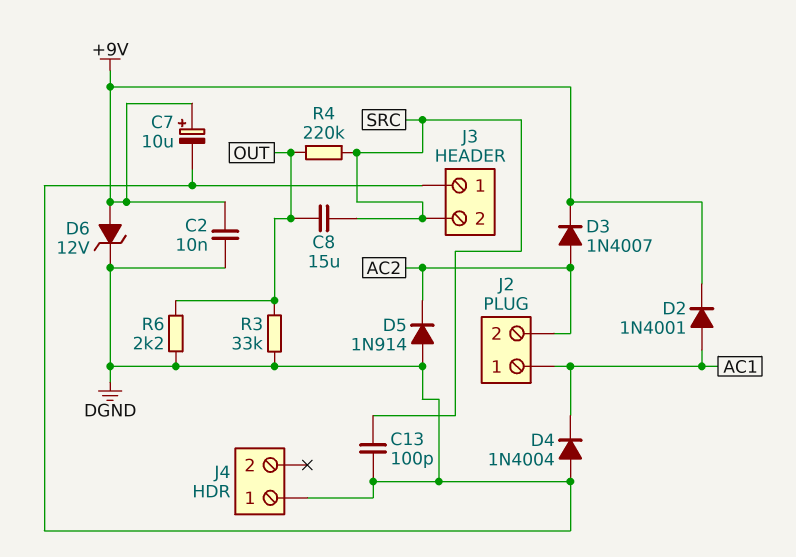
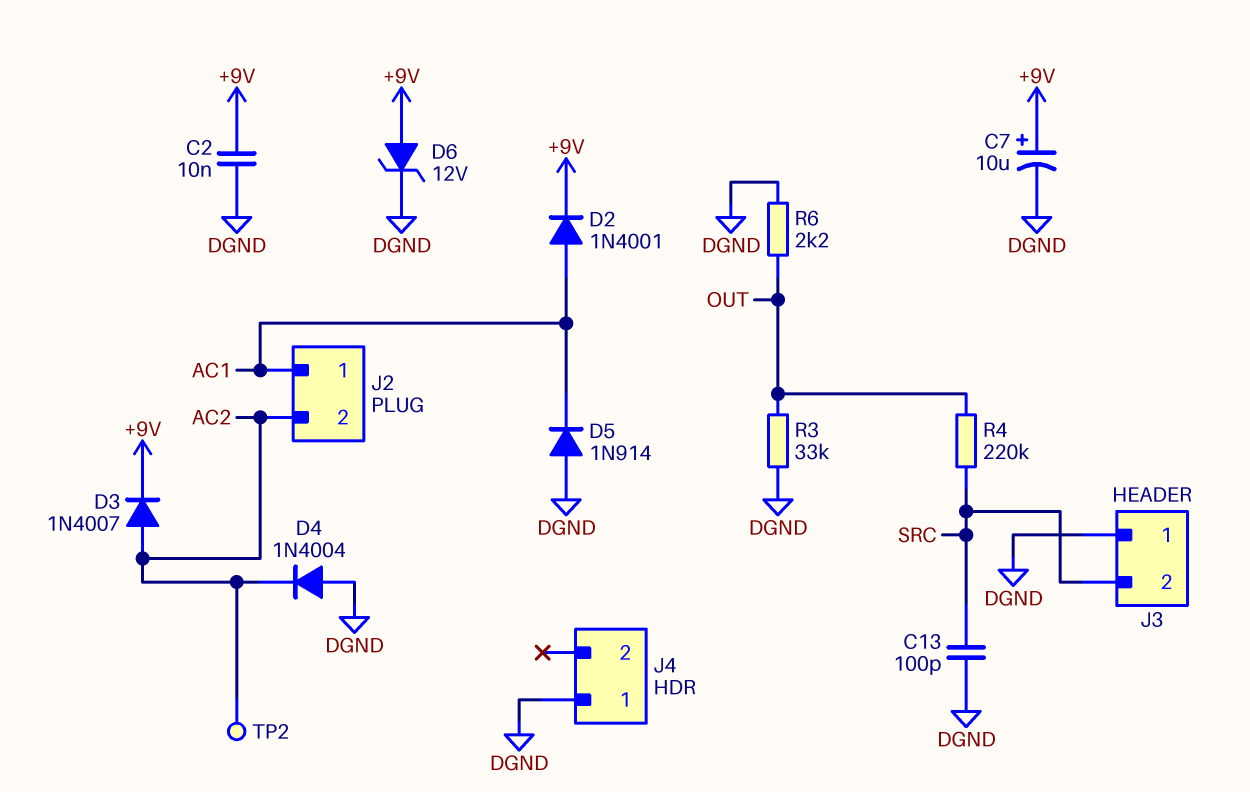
C8: 15uF (OUT, SRC) -> none
D4: diode 1N4004 (A DGND, K AC1) -> diode 1N4004 (A DGND, K AC2)
D5: diode 1N914 (A DGND, K AC2) -> diode 1N914 (A DGND, K AC1)
TP2: none -> test point (AC2)

